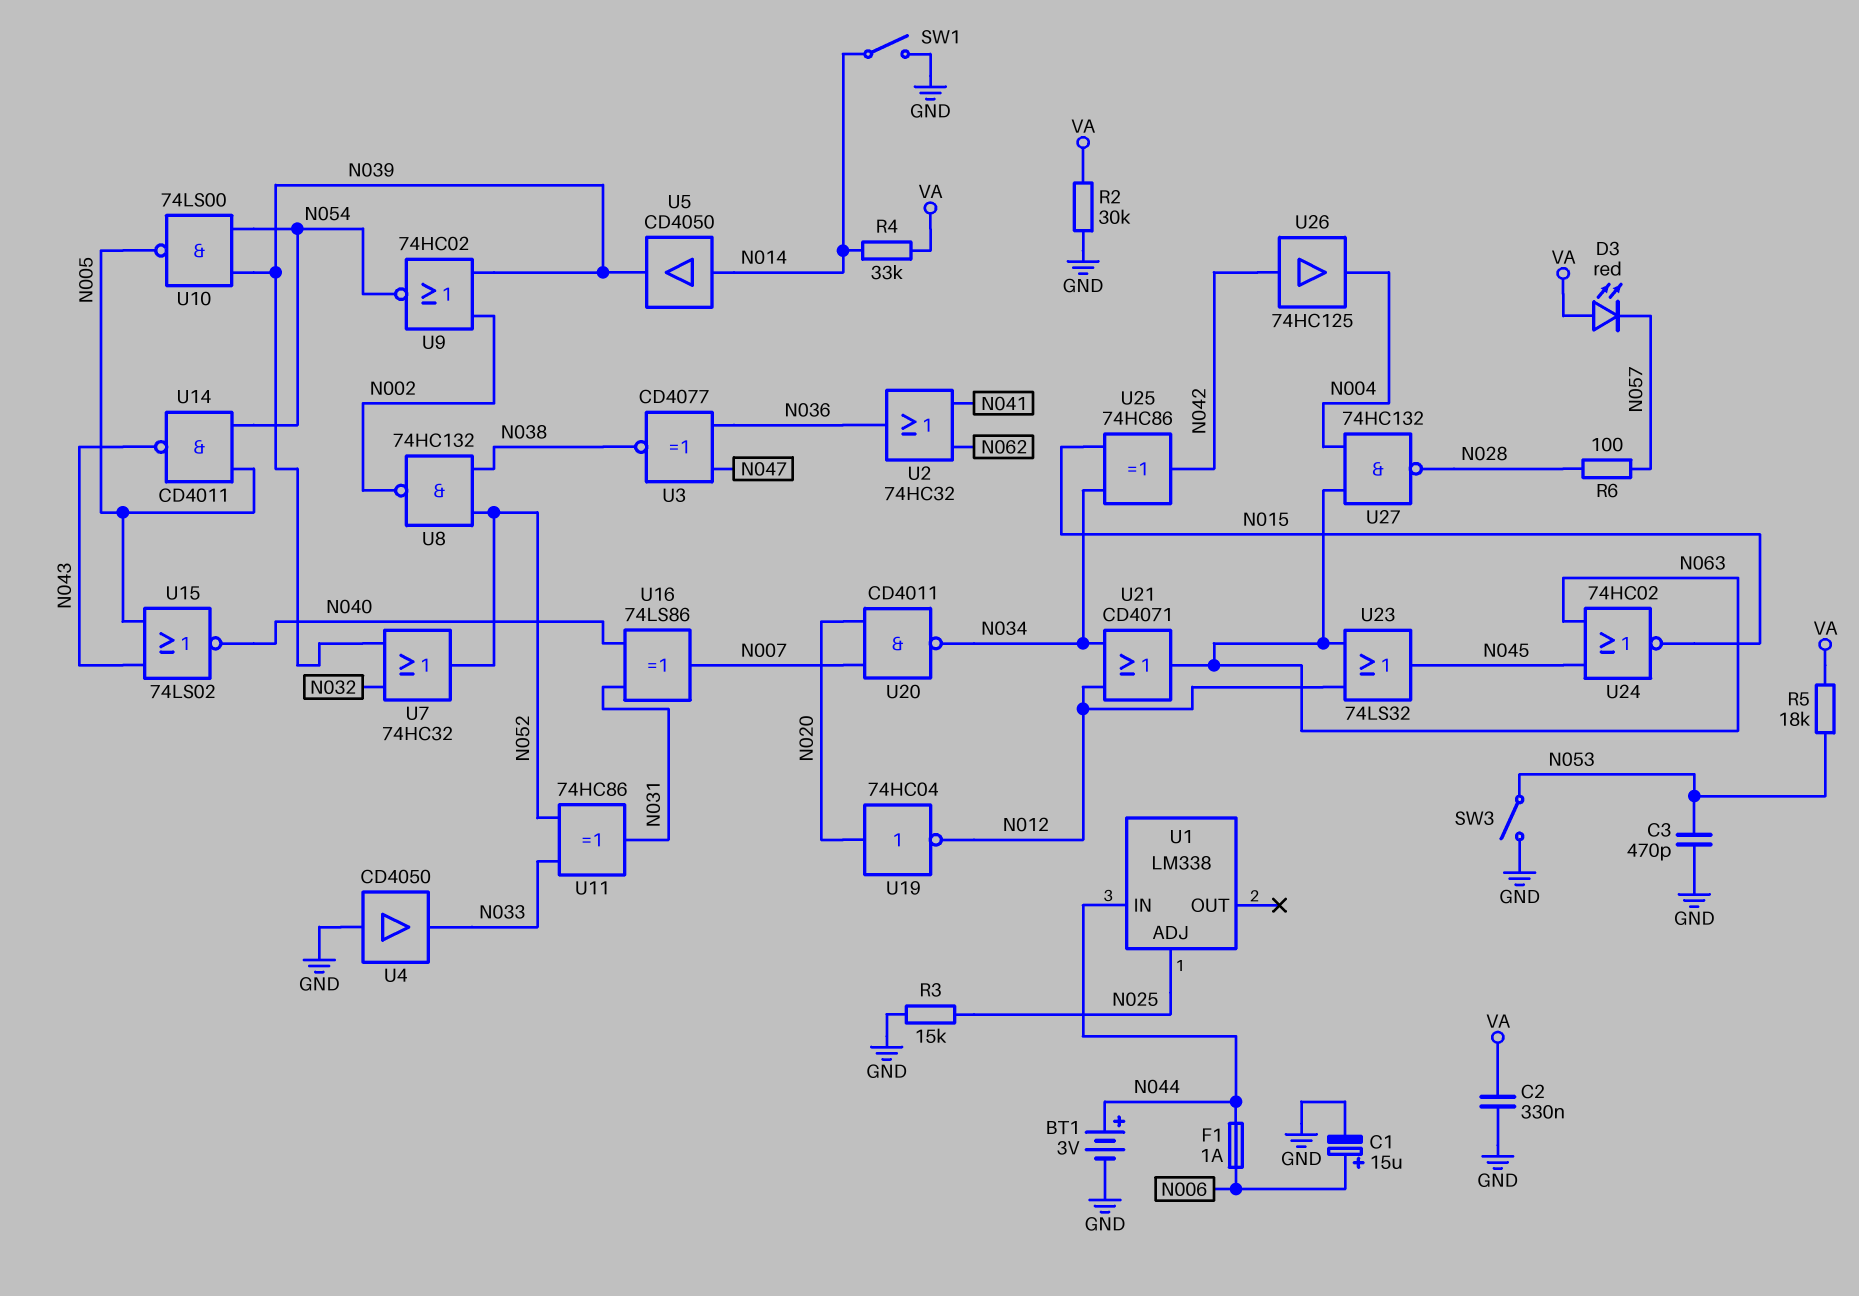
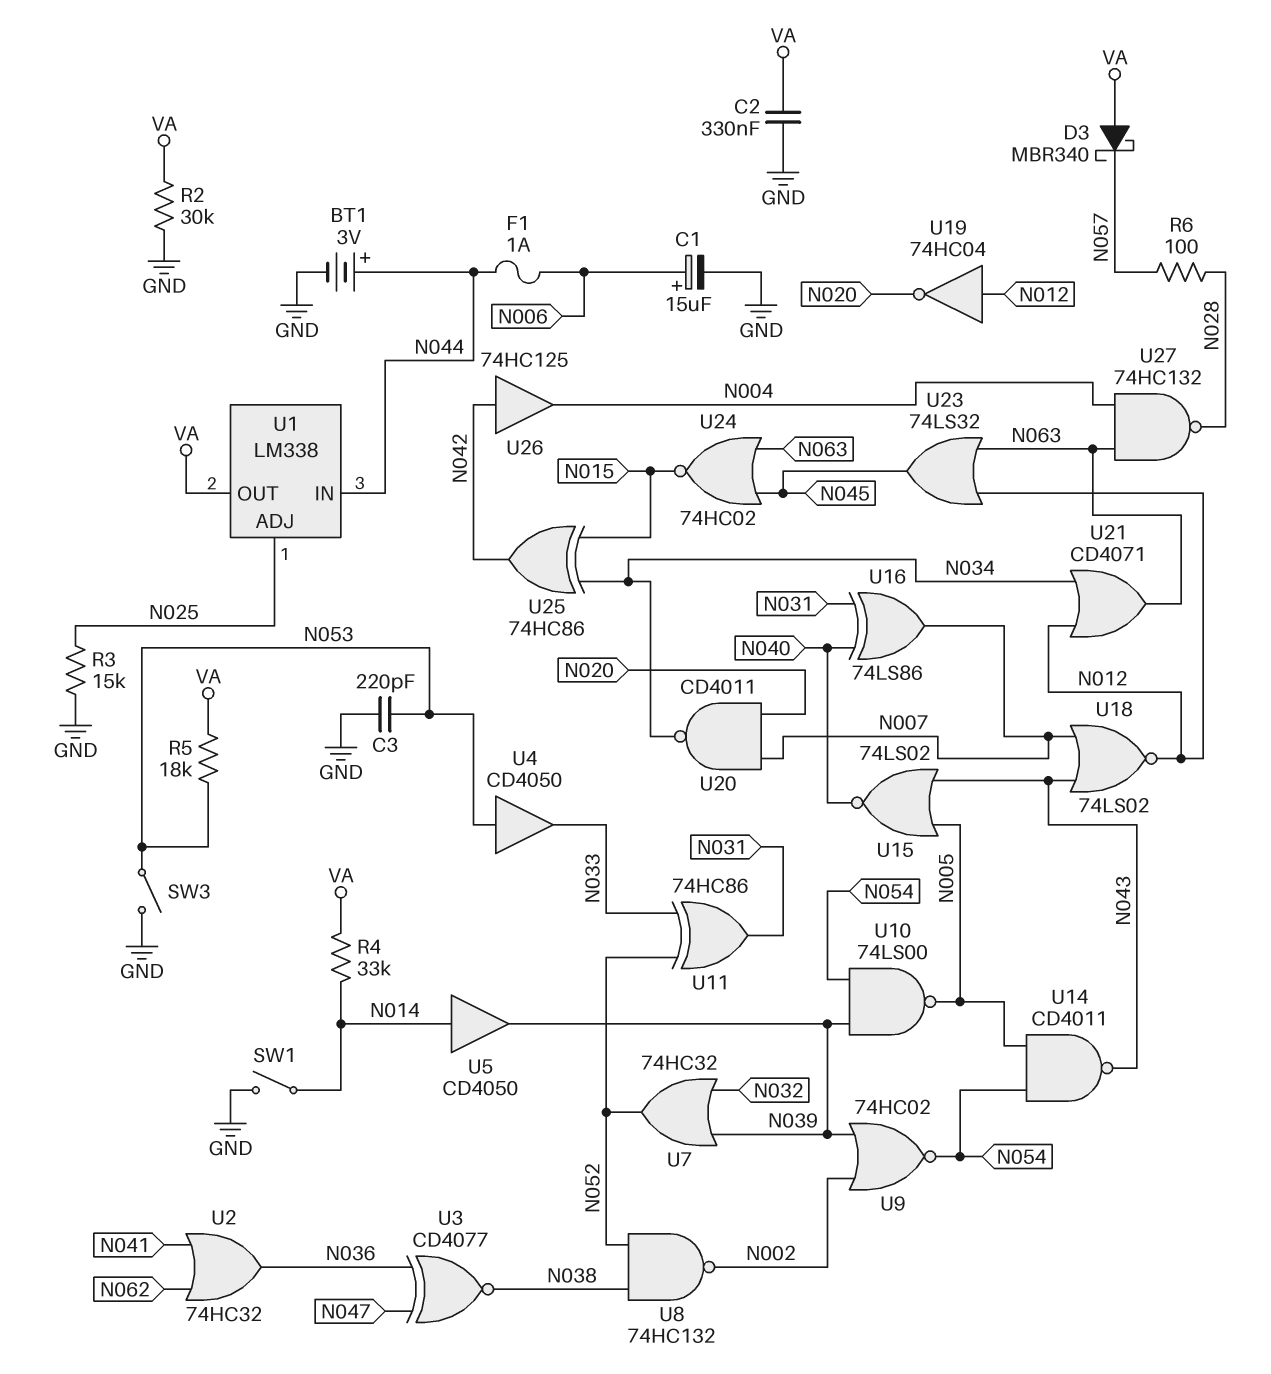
C3: 470pF (GND, N053) -> 220pF (GND, N053)
D3: LED red (A VA, K N057) -> schottky MBR340 (A VA, K N057)
U1 pin OUT: none -> VA
U4: buffer CD4050 (in GND, out N033) -> buffer CD4050 (in N053, out N033)
U18: none -> NOR 74LS02 (in N007, in N043, out N012)
U19: NOT 74HC04 (in N020, out N012) -> NOT 74HC04 (in N012, out N020)

